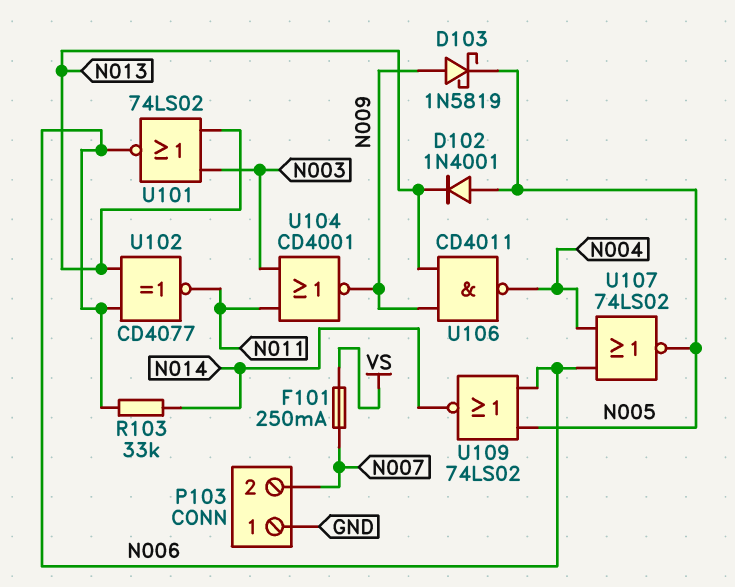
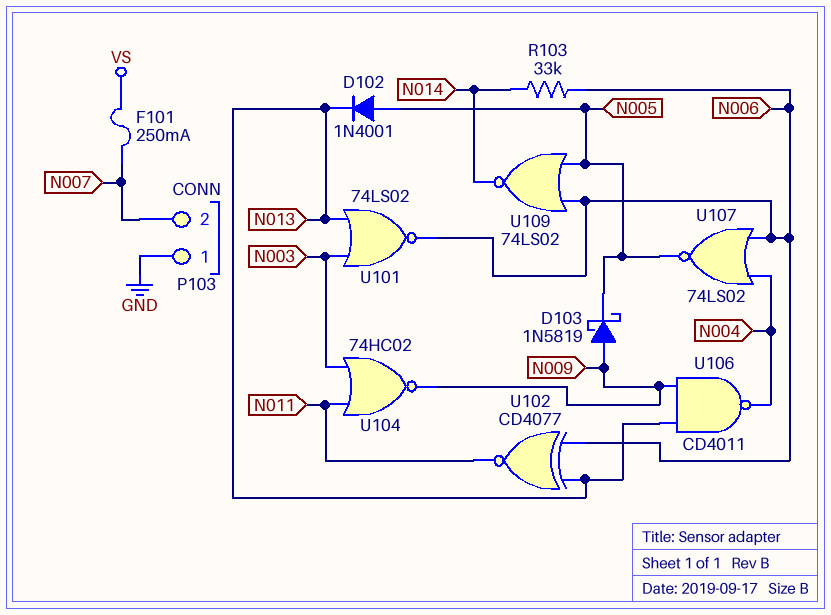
U104: NOR CD4001 (in N003, in N011, out N009) -> NOR 74HC02 (in N003, in N011, out N009)

